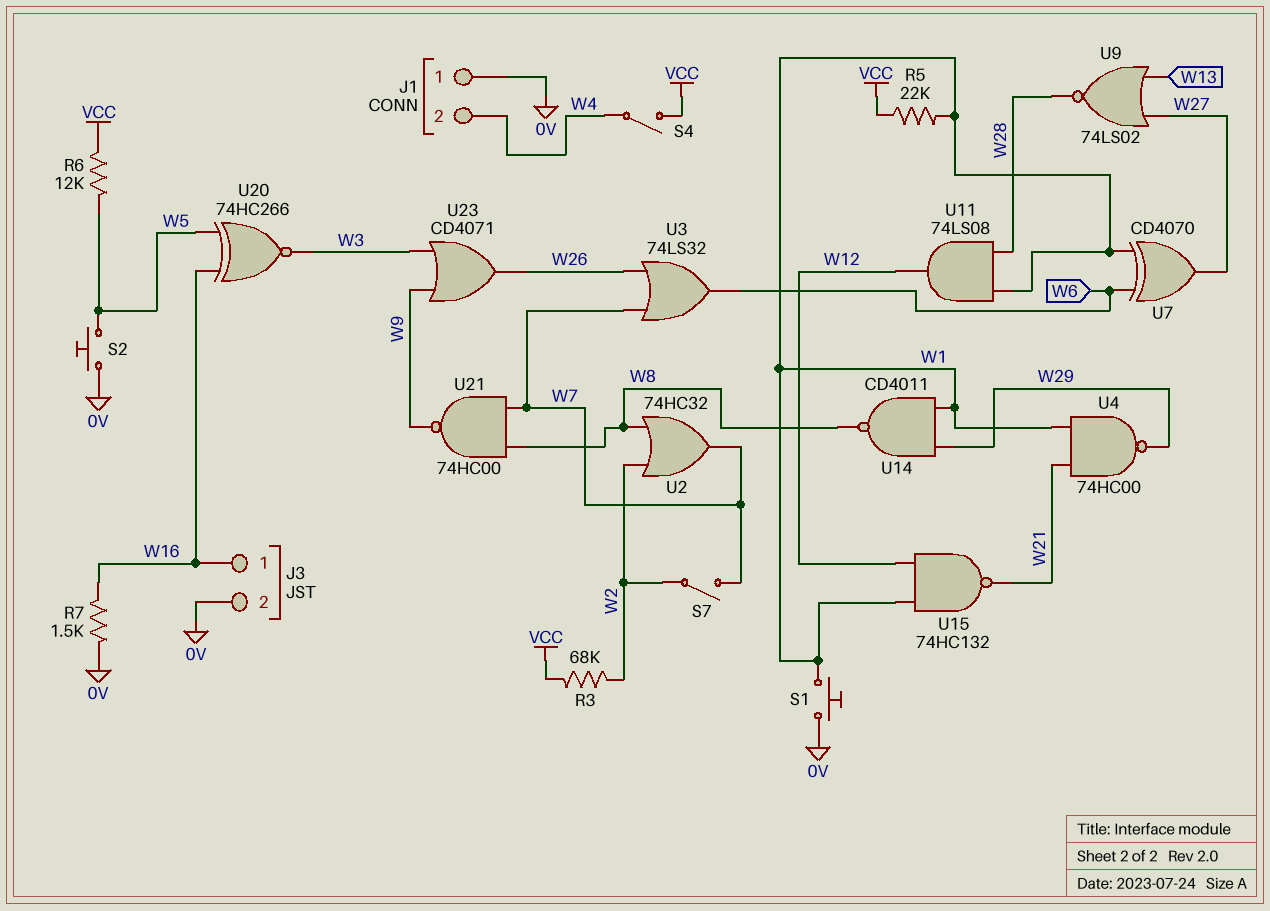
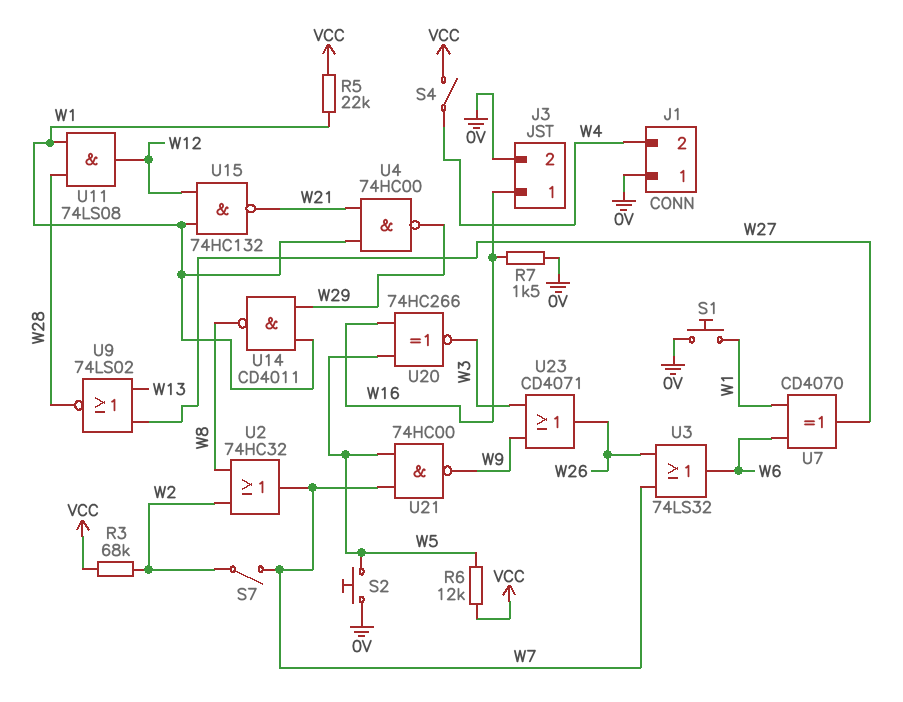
U21: NAND 74HC00 (in W7, in W8, out W9) -> NAND 74HC00 (in W5, in W7, out W9)

